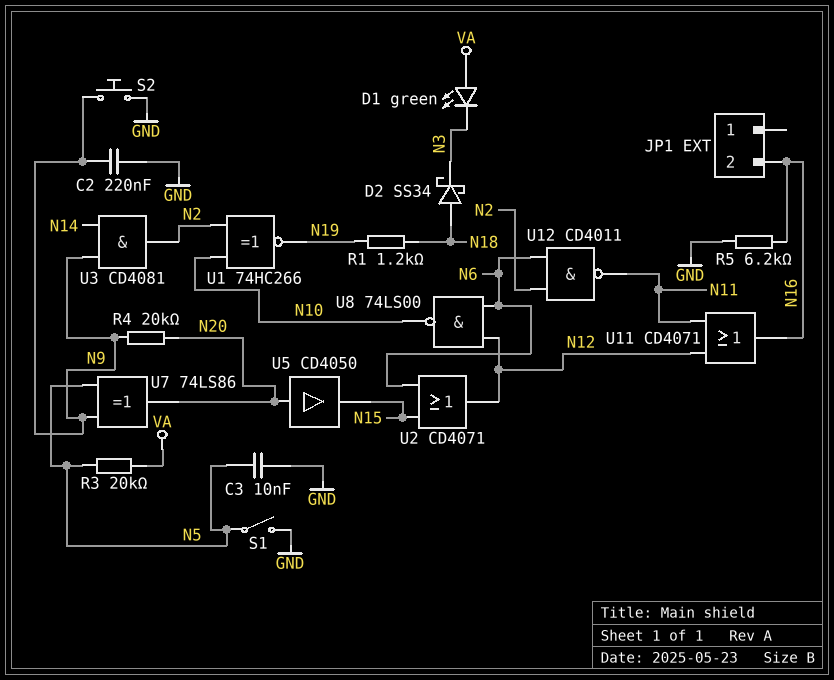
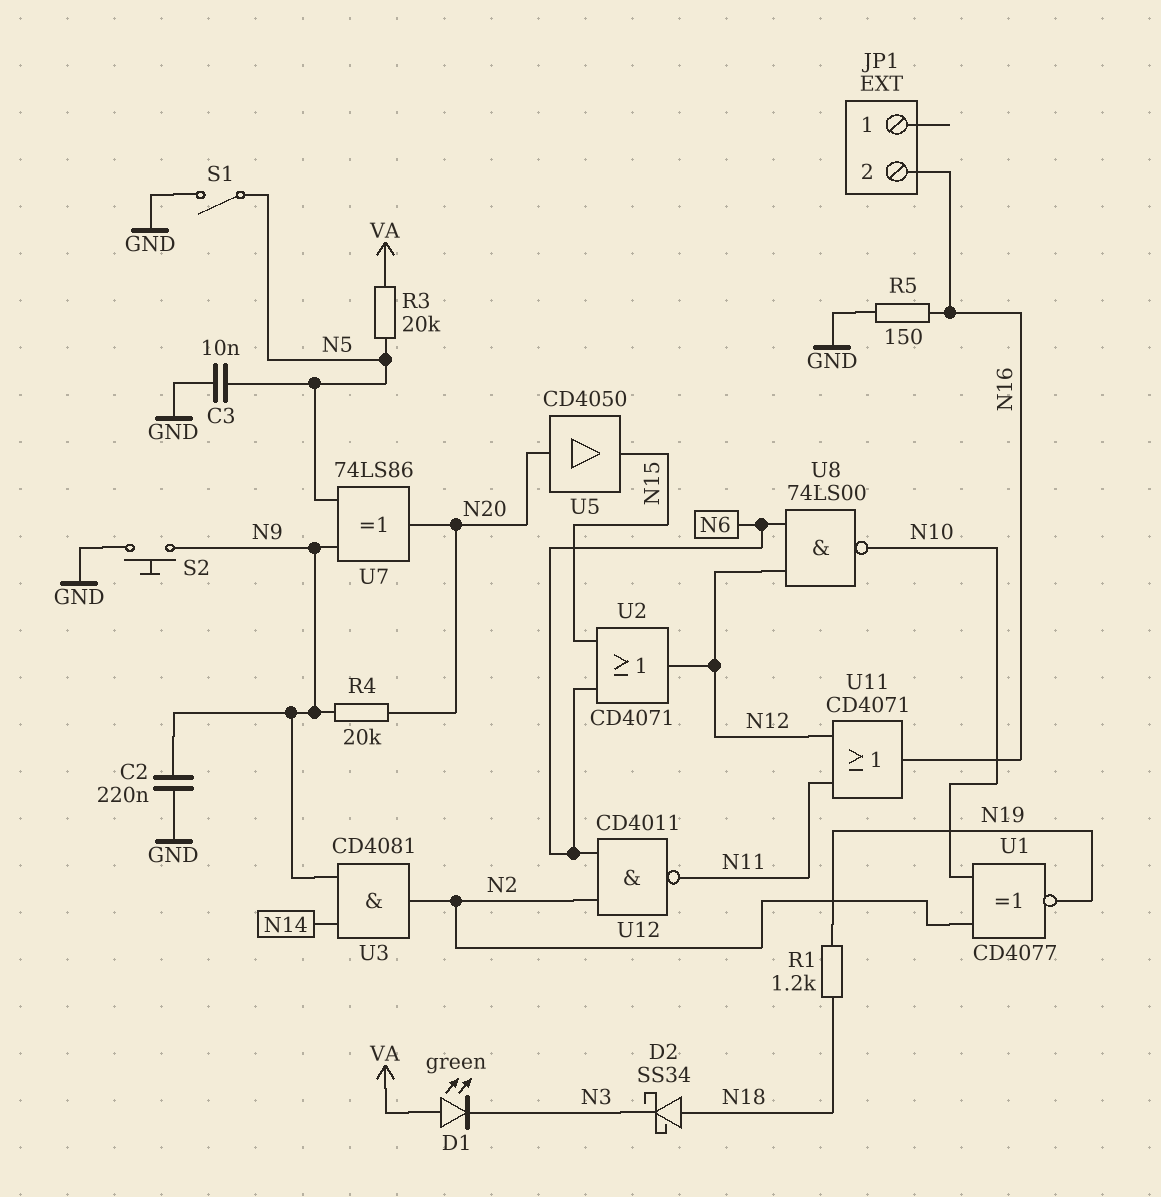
R5: 6.2k (GND, N16) -> 150 (GND, N16)
U1: XNOR 74HC266 (in N2, in N10, out N19) -> XNOR CD4077 (in N2, in N10, out N19)

